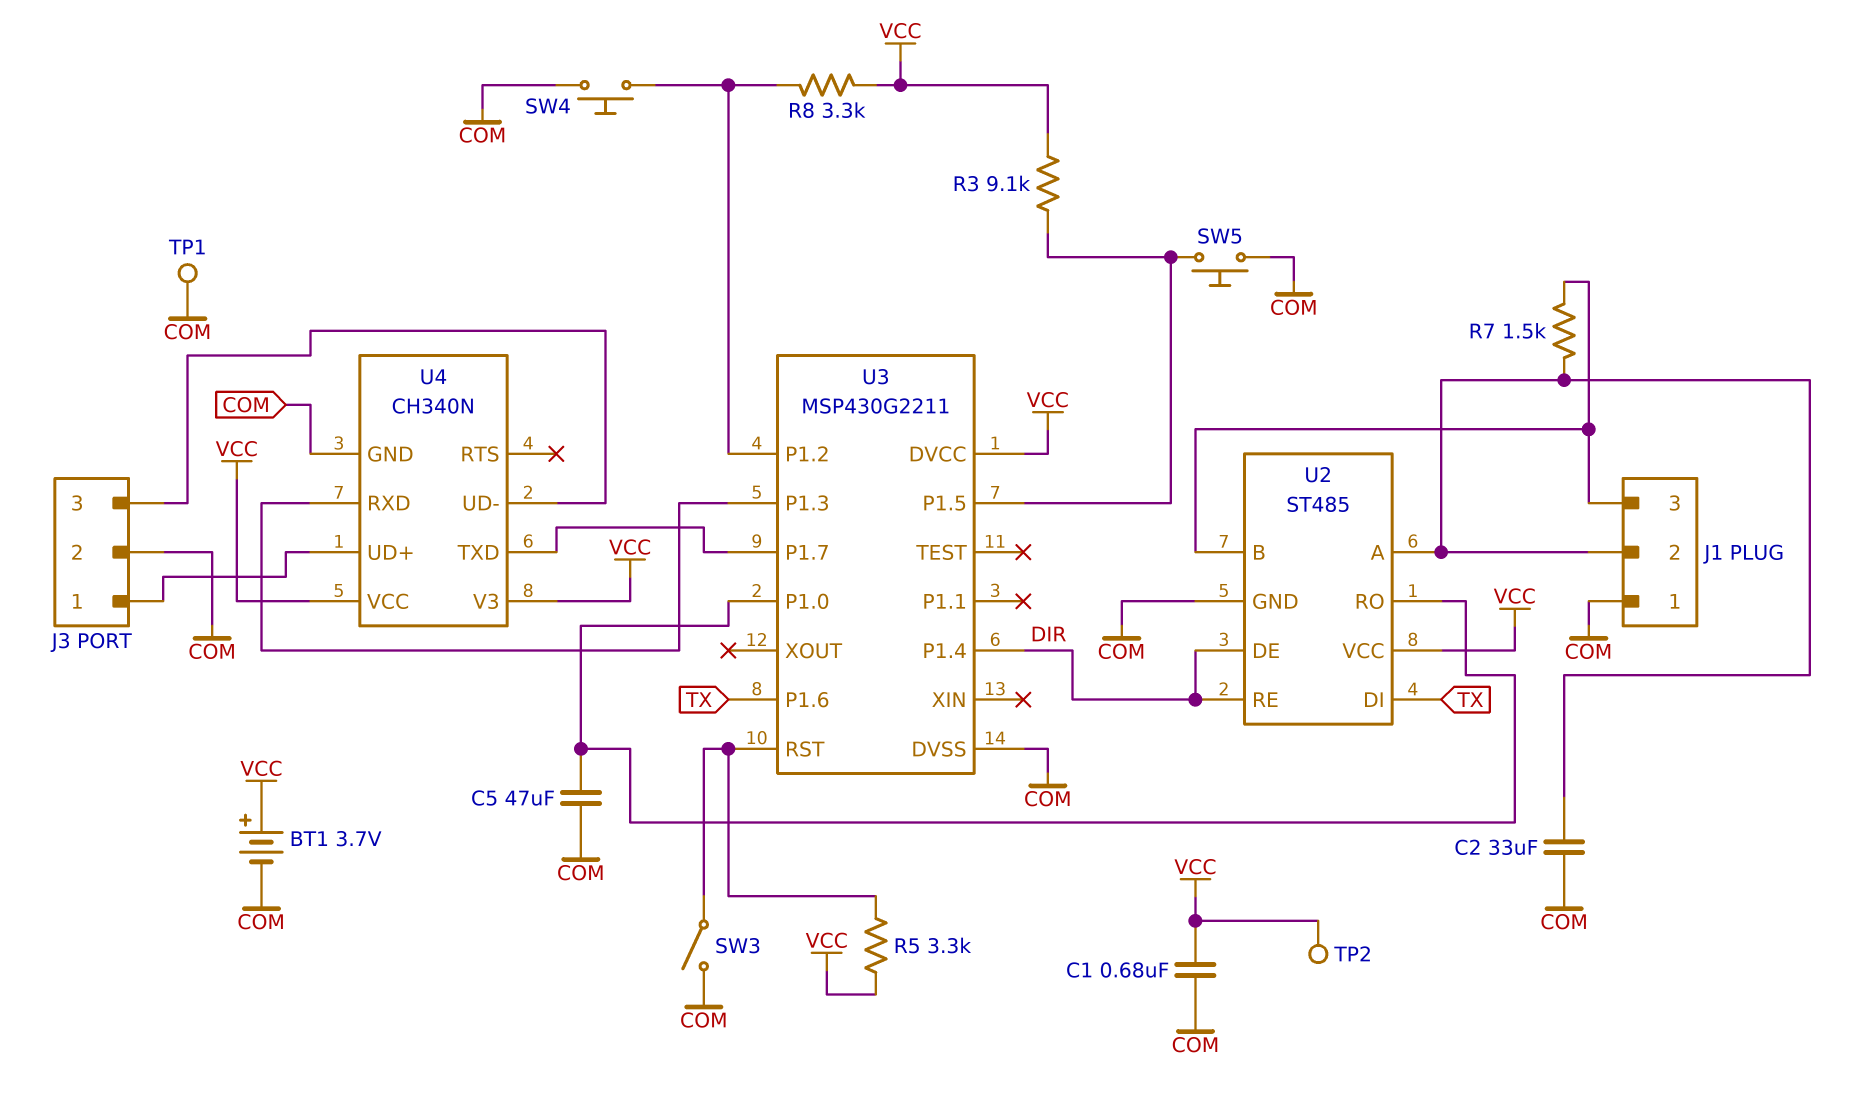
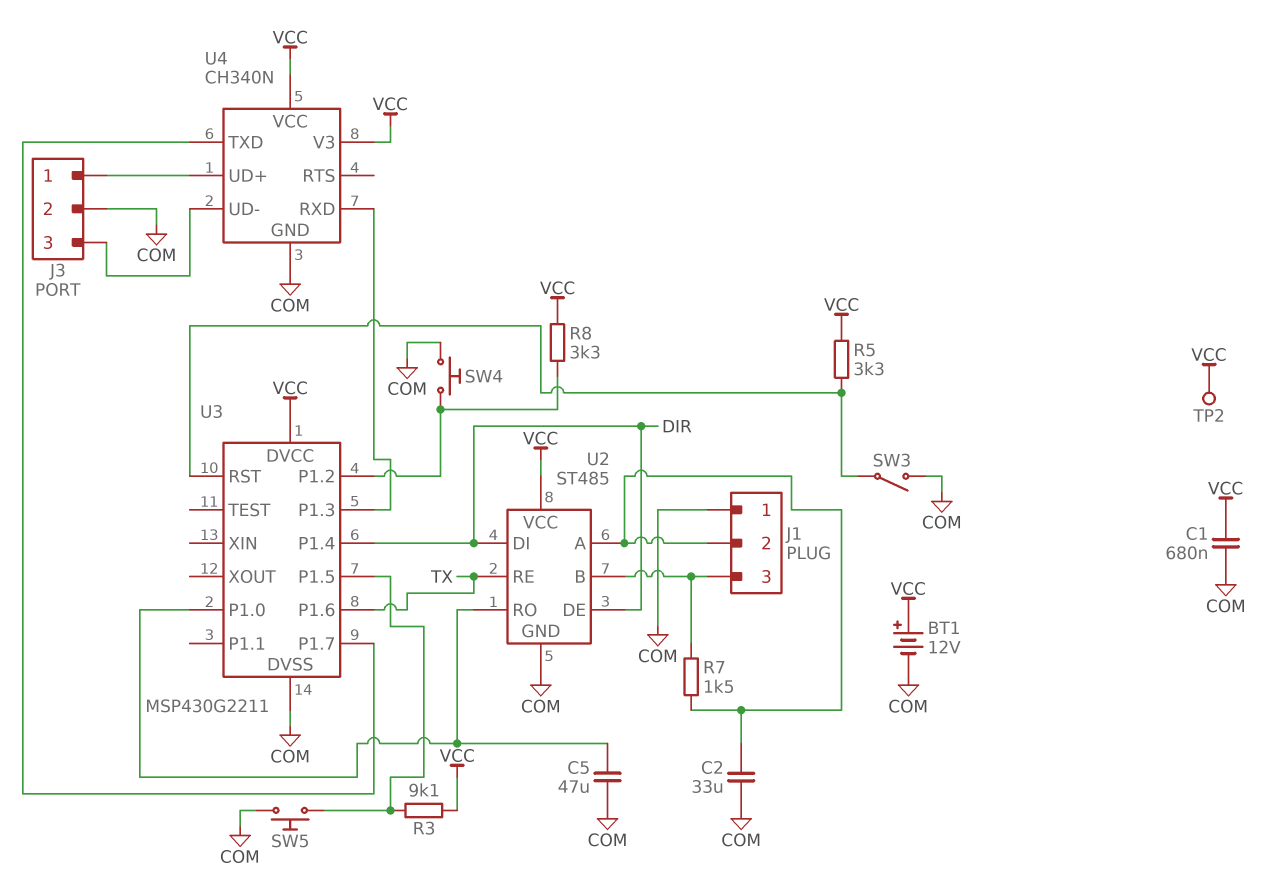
BT1: 3.7V (plus VCC, minus COM) -> 12V (plus VCC, minus COM)
TP1: test point (COM) -> none
U2 pin DI: TX -> DIR
U2 pin RE: DIR -> TX

